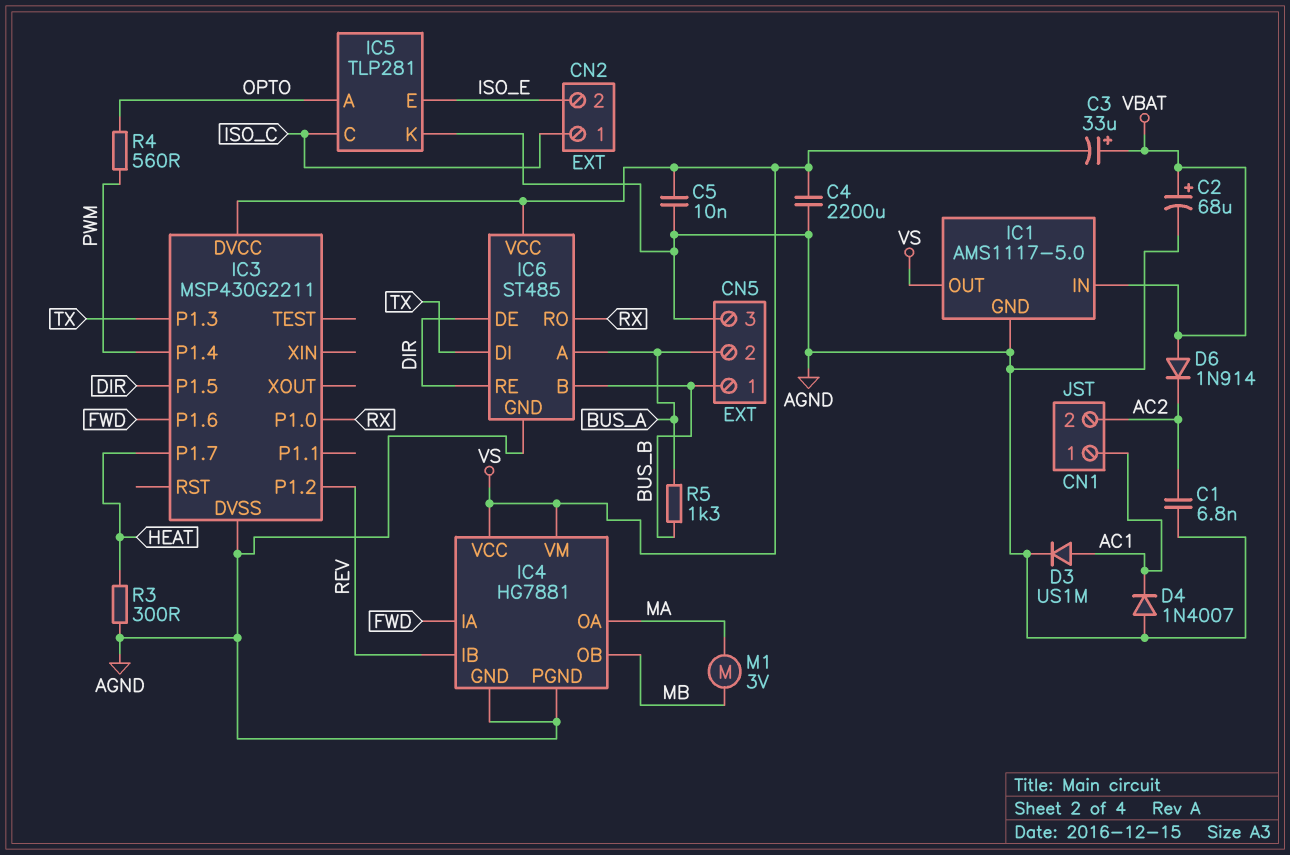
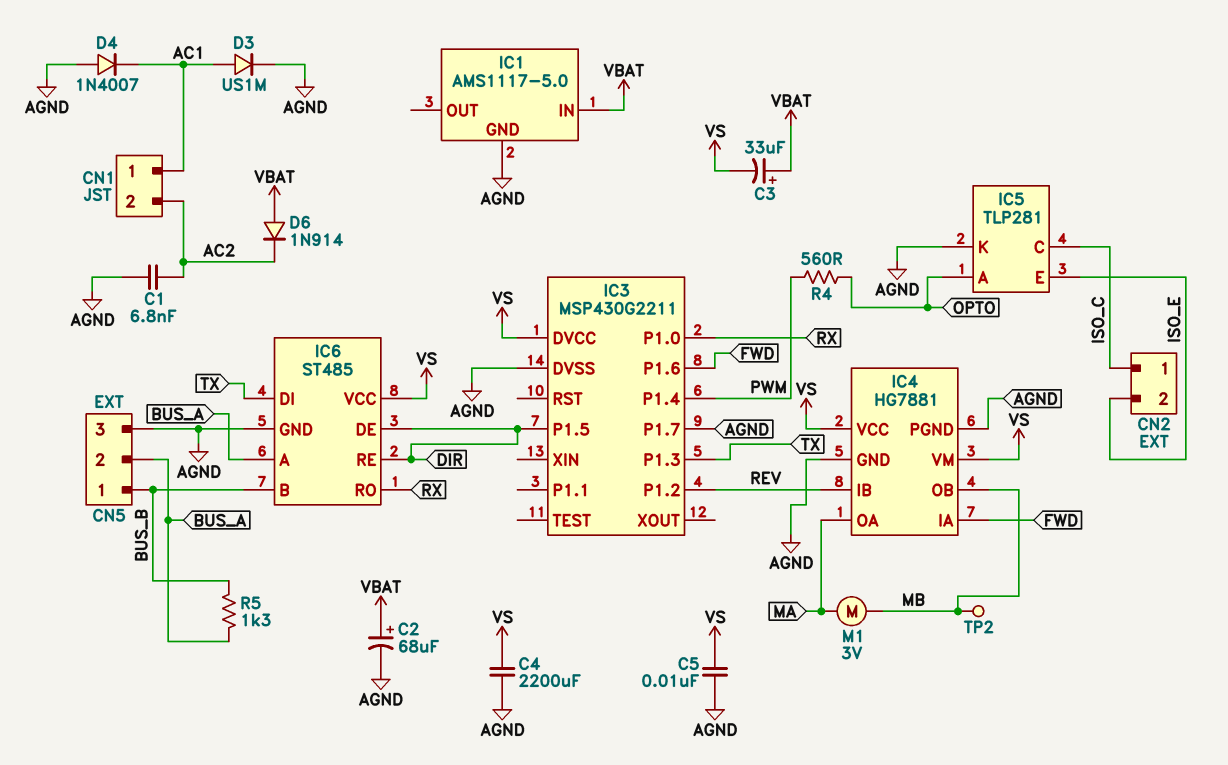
IC1 pin OUT: VS -> none
IC3 pin P1.7: HEAT -> AGND
R3: 300 (AGND, HEAT) -> none
TP2: none -> test point (MB)

